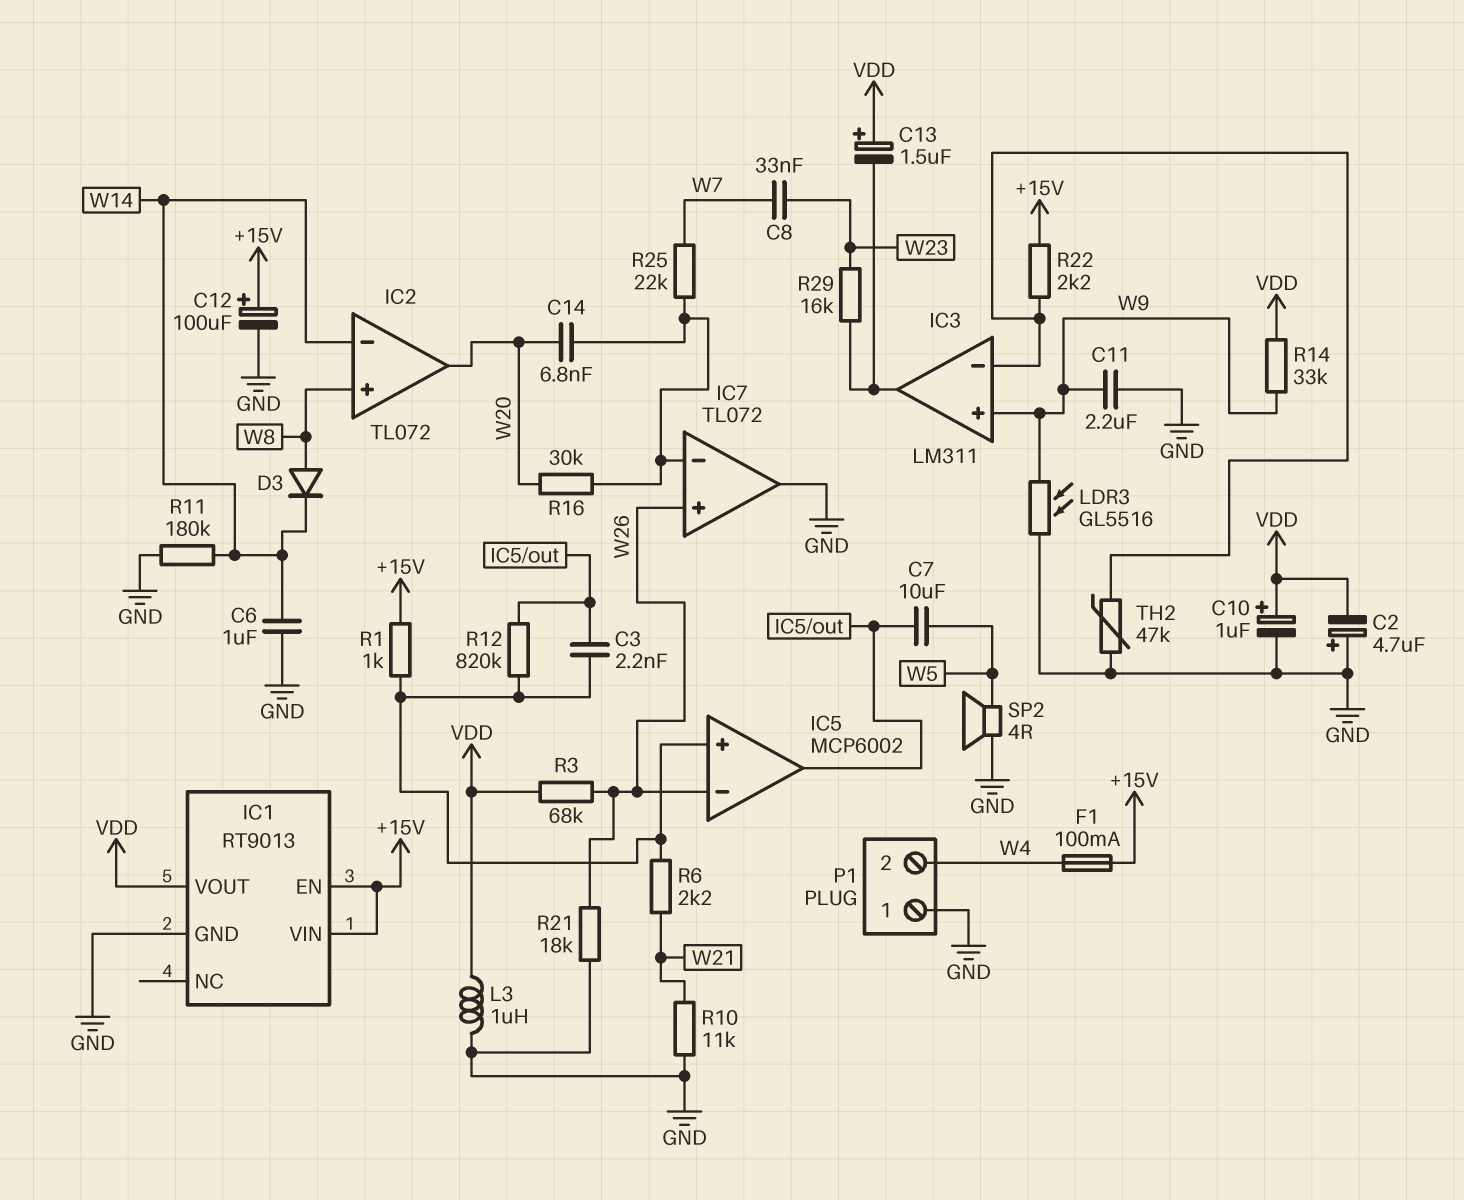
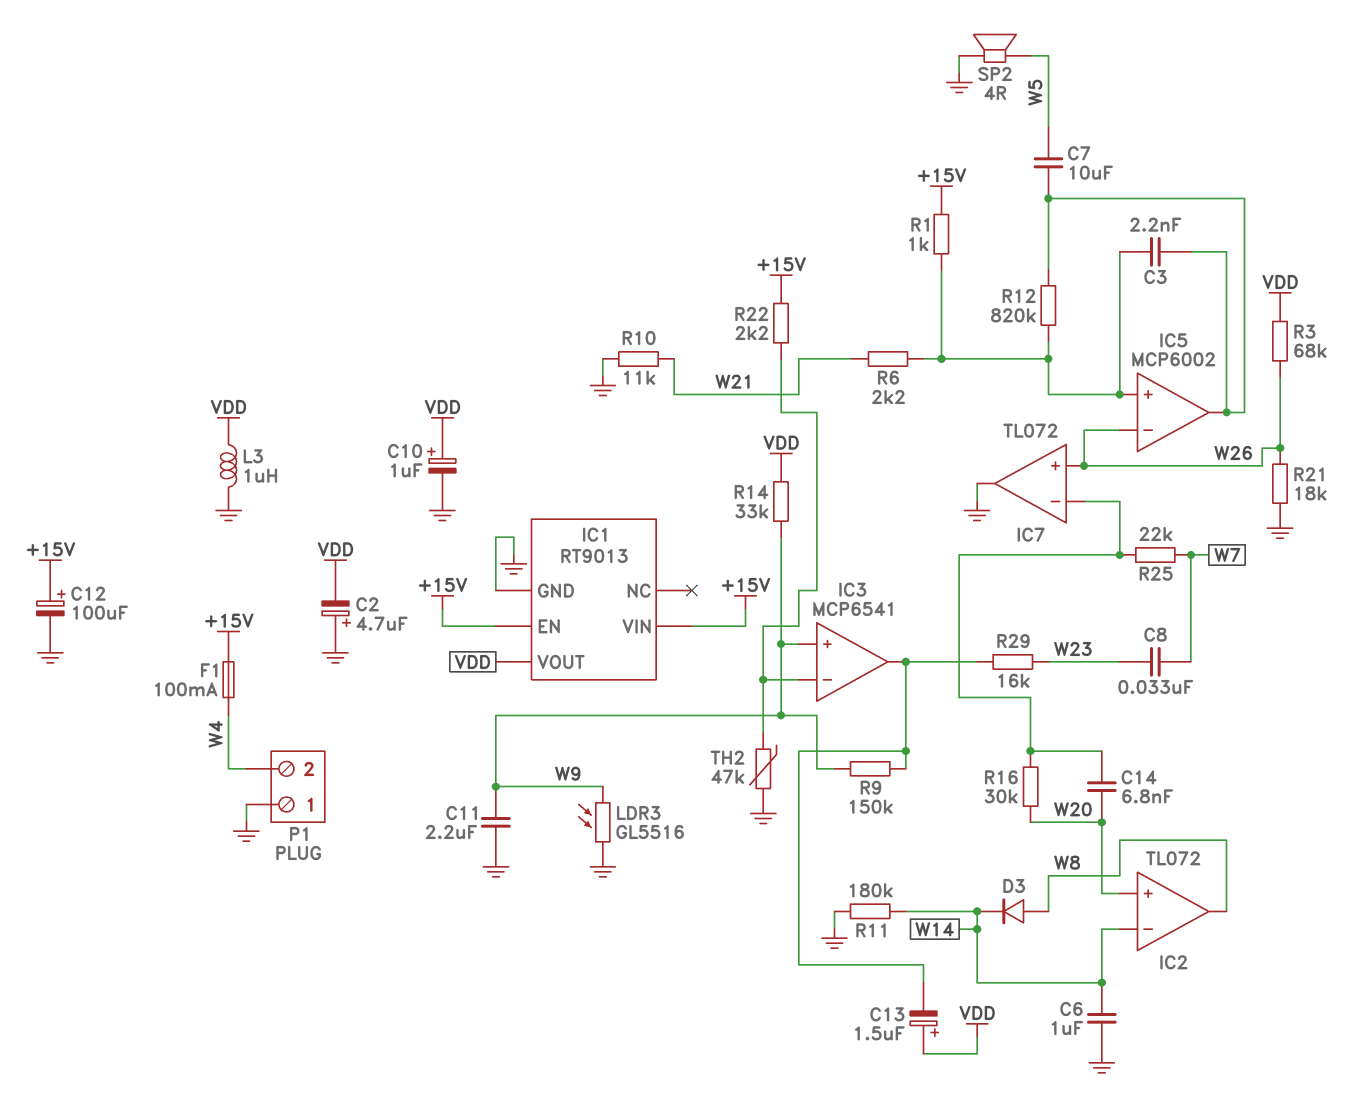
IC2 pin in+: W8 -> W20
IC2 pin out: W20 -> W8
IC3: LM311 -> MCP6541
R9: none -> 150k (IC3/out, W9)

